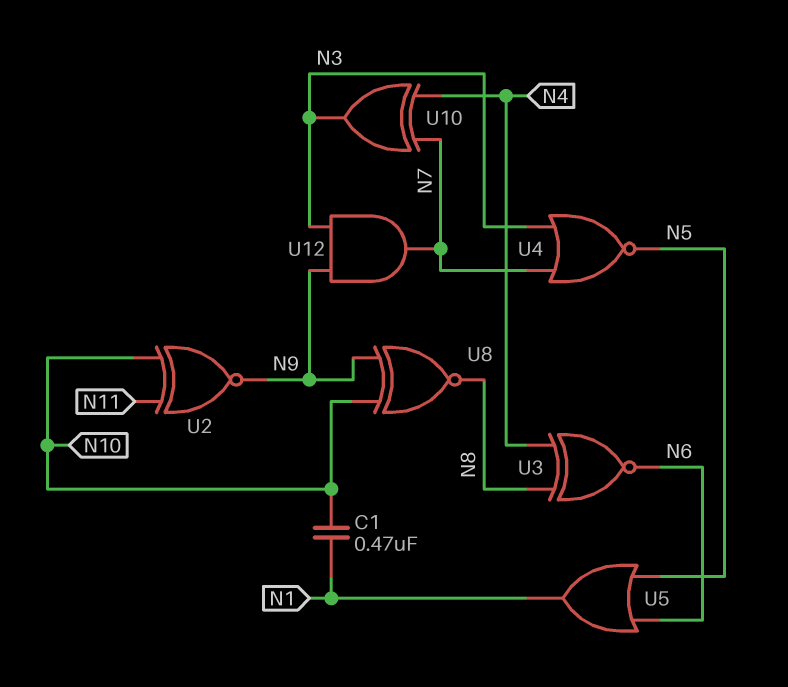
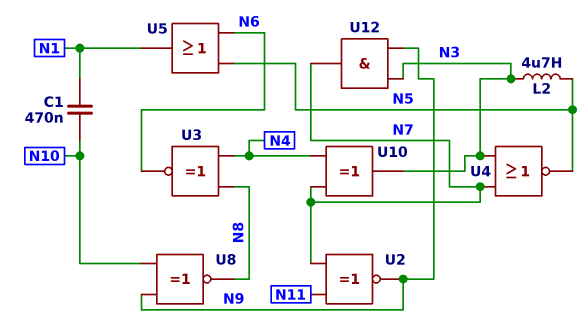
L2: none -> 4.7uH (N3, N5)
U2: XNOR (in N10, in N11, out N9) -> XNOR (in N7, in N11, out N9)

